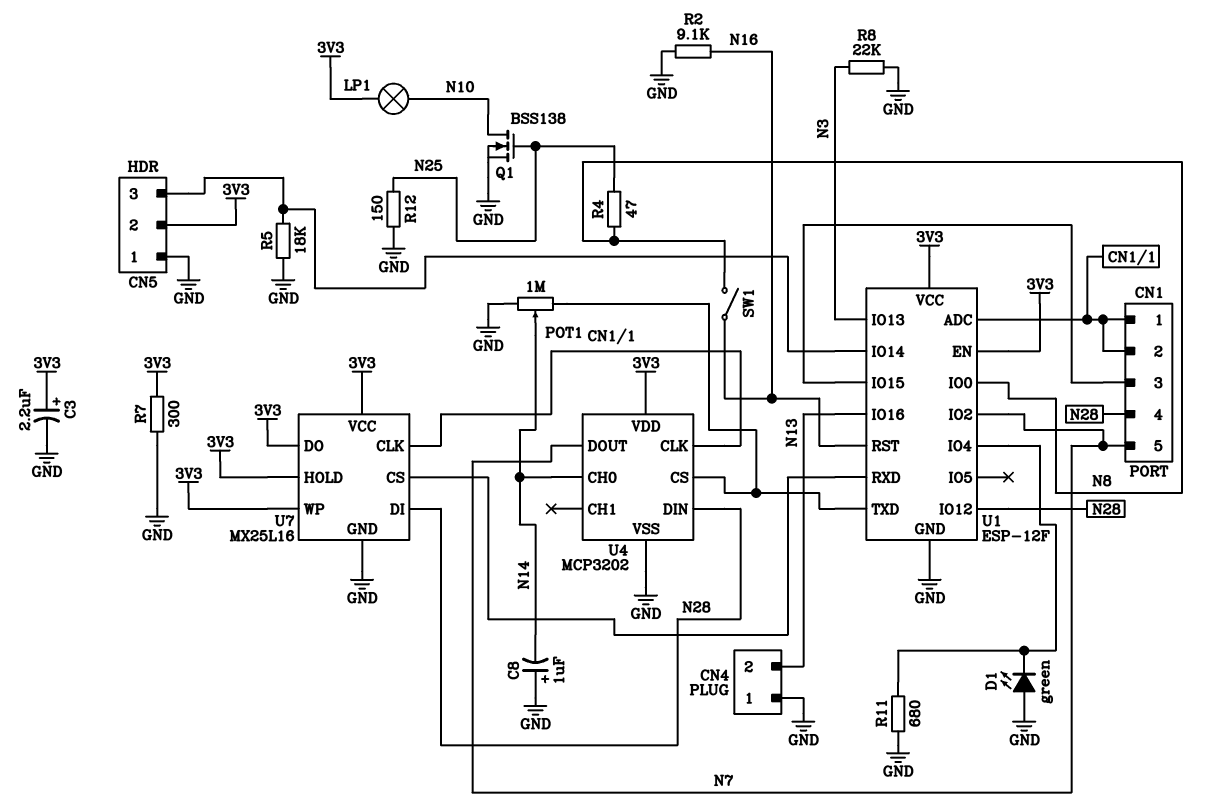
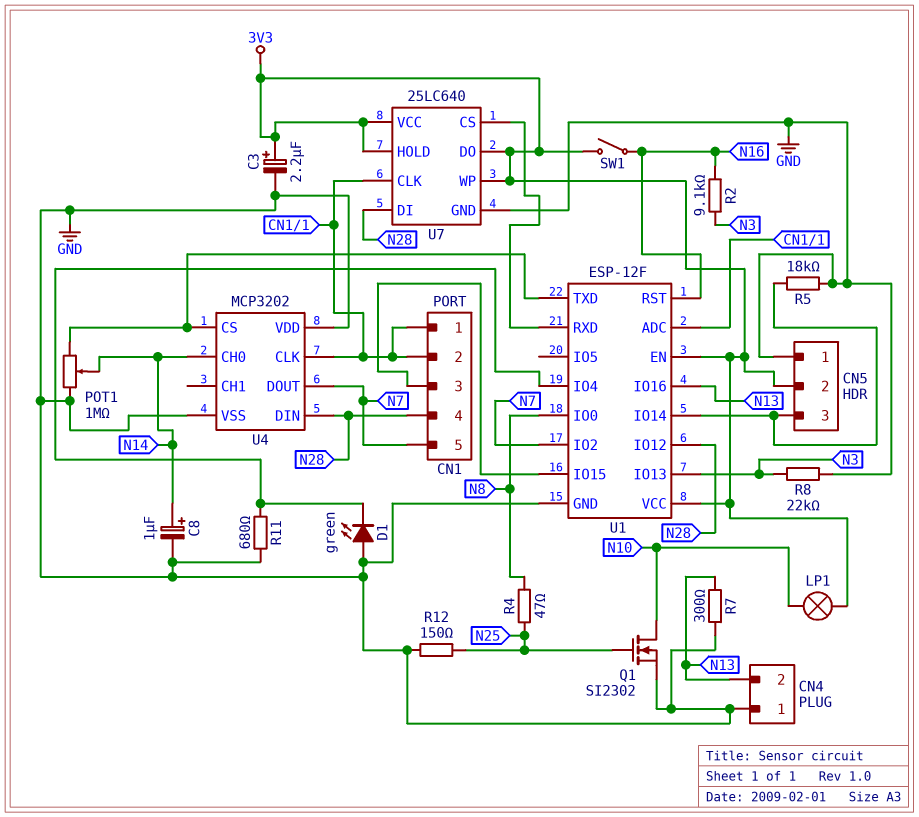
C8: 1uF (plus GND, minus N14) -> 1uF (plus N14, minus GND)
Q1: NMOS BSS138 (G N25, D N10, S GND) -> NMOS SI2302 (G N25, D N10, S GND)
R2: 9.1k (GND, N16) -> 9.1k (N3, N16)
R7: 300 (3V3, GND) -> 300 (GND, N13)
SW1: switch (N8, N16) -> switch (3V3, N16)
U4 pin VDD: 3V3 -> GND
U7: MX25L16 -> 25LC640

